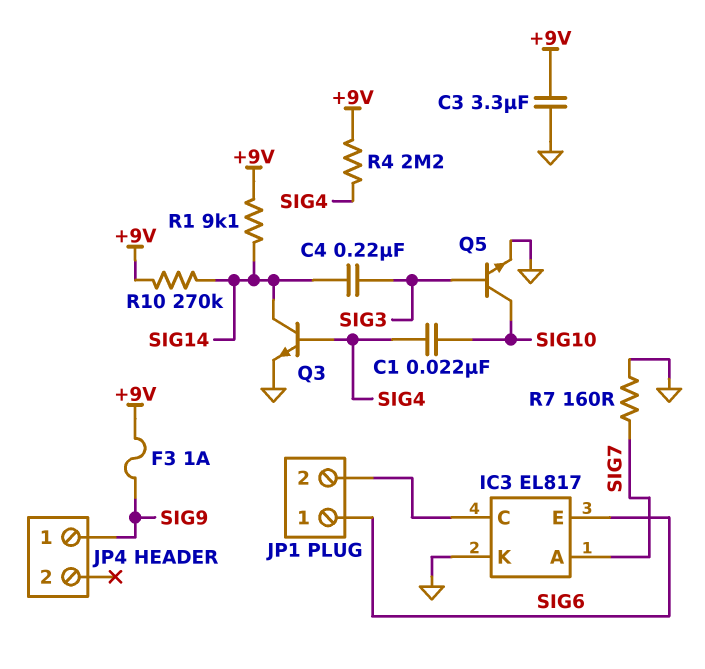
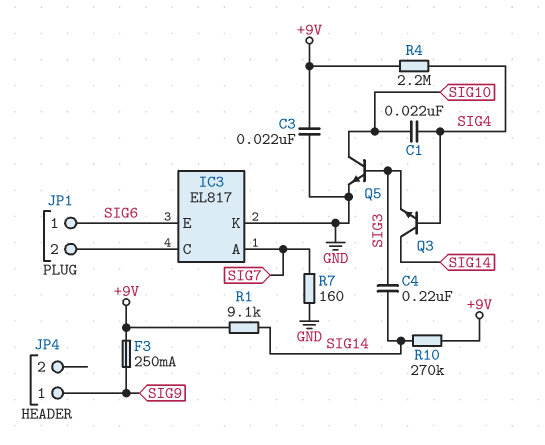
C3: 3.3uF (+9V, GND) -> 22nF (+9V, GND)
F3: 1A (+9V, SIG9) -> 250mA (+9V, SIG9)
Q3: NPN (B SIG4, C SIG14, E GND) -> NPN (B SIG4, C SIG14, E SIG3)

